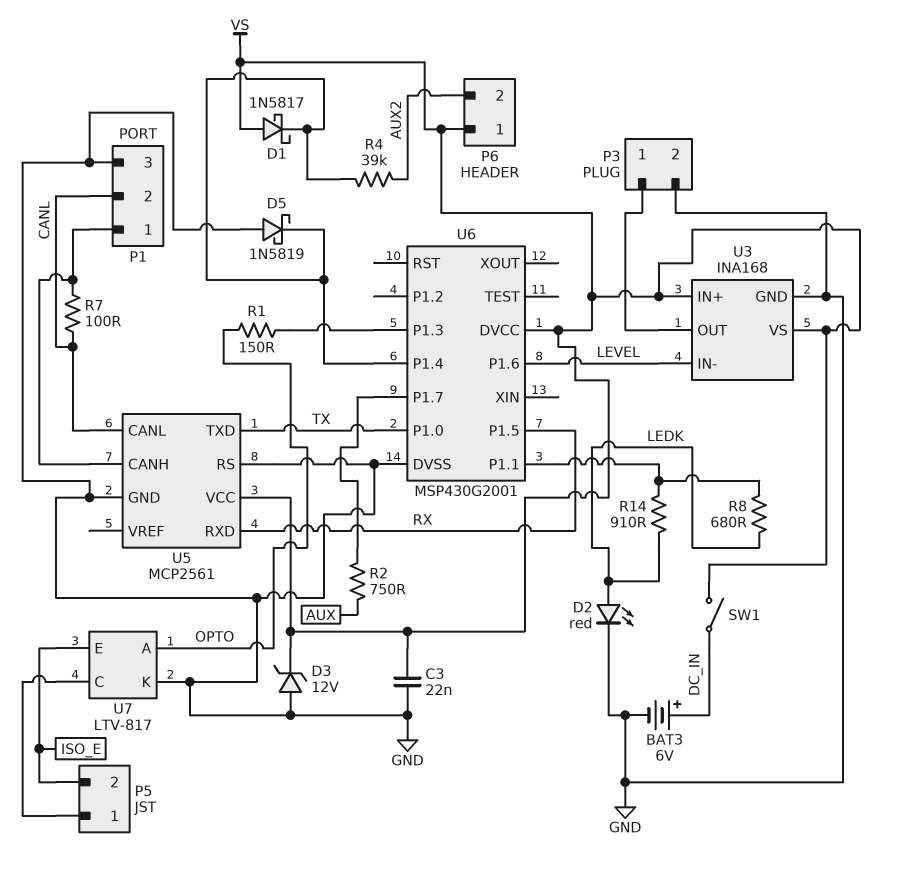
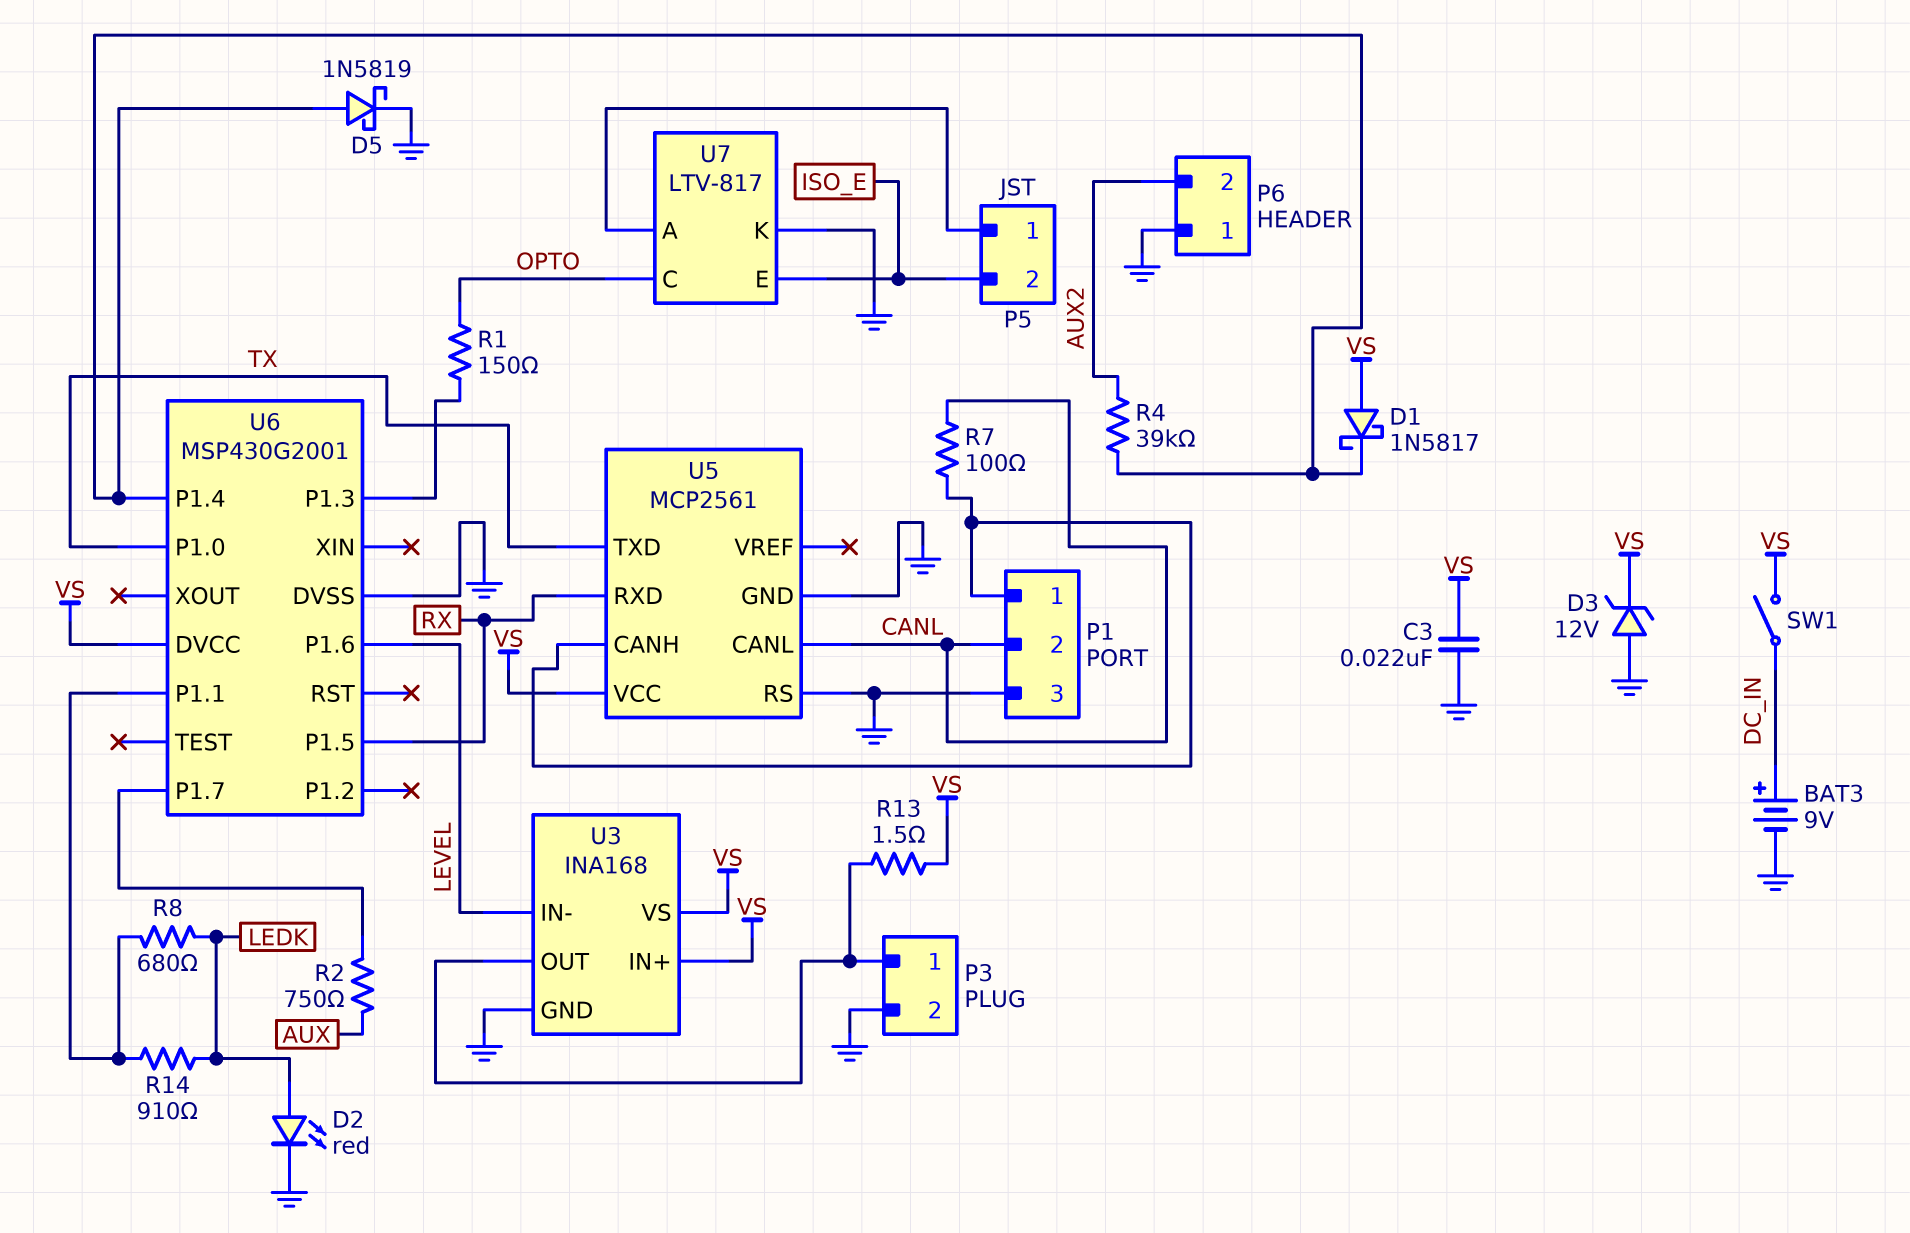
BAT3: 6V (plus DC_IN, minus GND) -> 9V (plus DC_IN, minus GND)
D5: schottky 1N5819 (A GND, K U6/P1.4) -> schottky 1N5819 (A U6/P1.4, K GND)
P6 pin 1: VS -> GND
R13: none -> 1.5 (P3/1, VS)
U7 pin A: OPTO -> P5/1
U7 pin C: P5/1 -> OPTO

